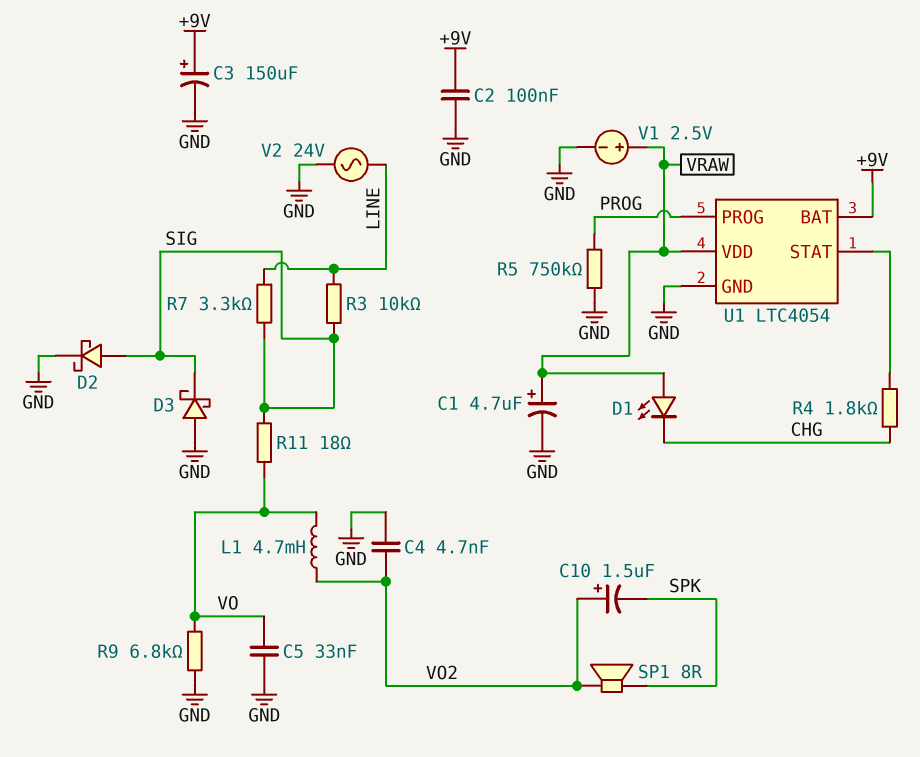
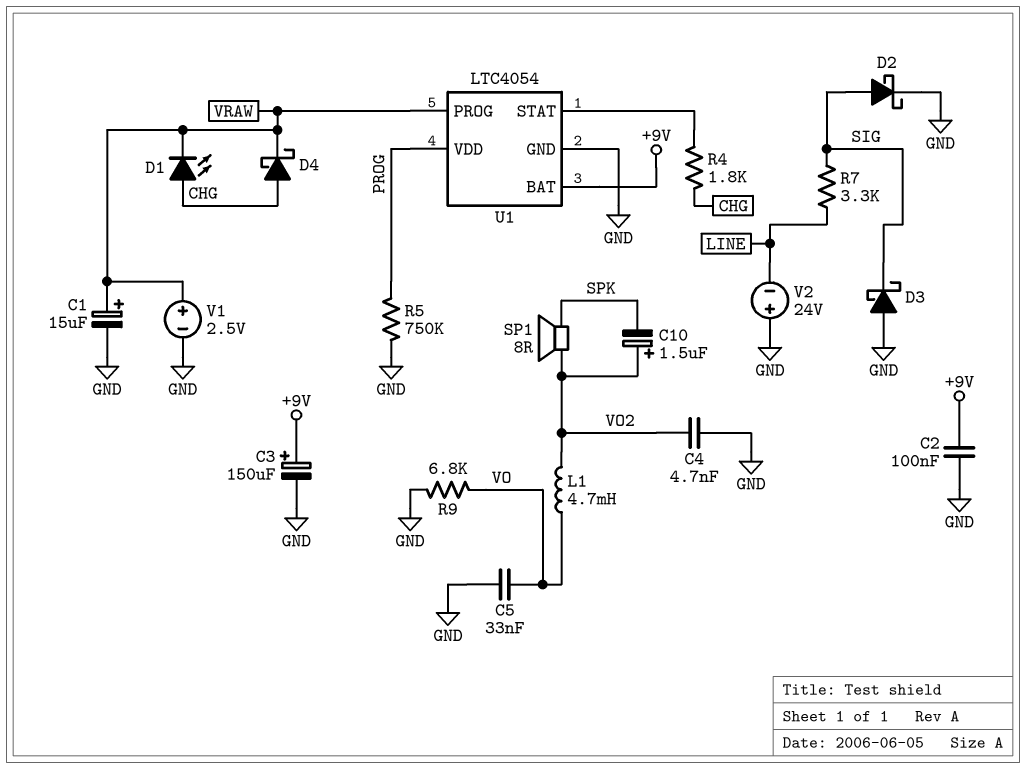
C1: 4.7uF (plus VRAW, minus GND) -> 15uF (plus VRAW, minus GND)
D1: LED (A VRAW, K CHG) -> LED (A CHG, K VRAW)
D4: none -> schottky (A CHG, K VRAW)
R3: 10k (LINE, SIG) -> none
R11: 18 (SIG, VO) -> none
U1 pin PROG: PROG -> VRAW
U1 pin VDD: VRAW -> PROG
V2: AC 24V (GND, LINE) -> 24V (plus GND, minus LINE)

